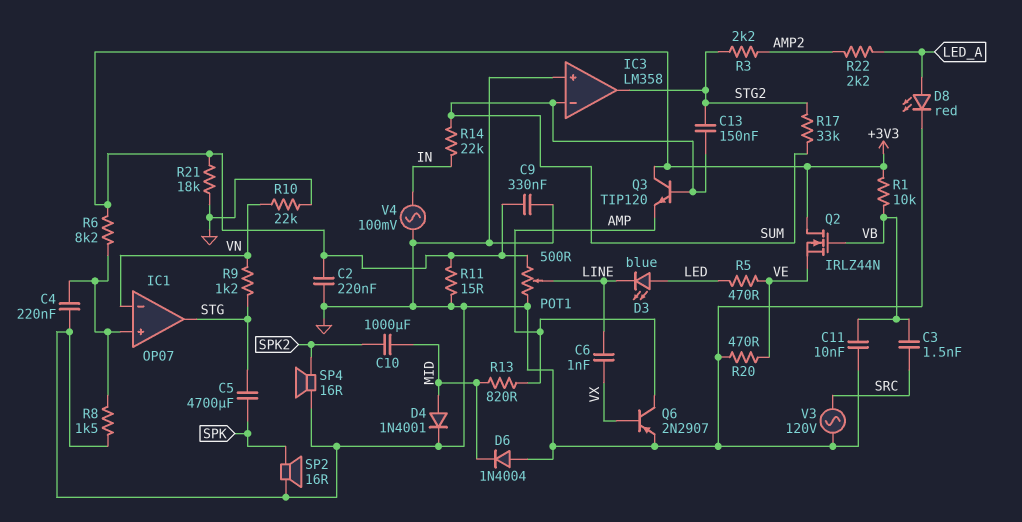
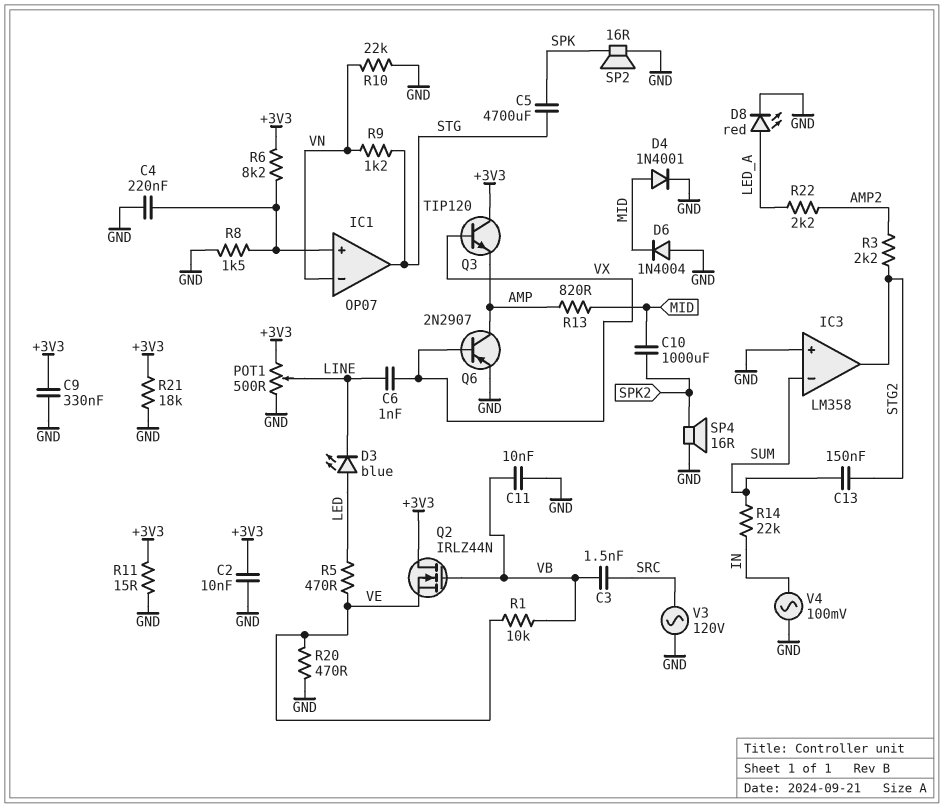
C2: 220nF (+3V3, GND) -> 10nF (+3V3, GND)
Q3: NPN TIP120 (B SUM, C +3V3, E AMP) -> NPN TIP120 (B VX, C +3V3, E AMP)
R1: 10k (+3V3, VB) -> 10k (VB, VE)
R17: 33k (STG2, SUM) -> none

